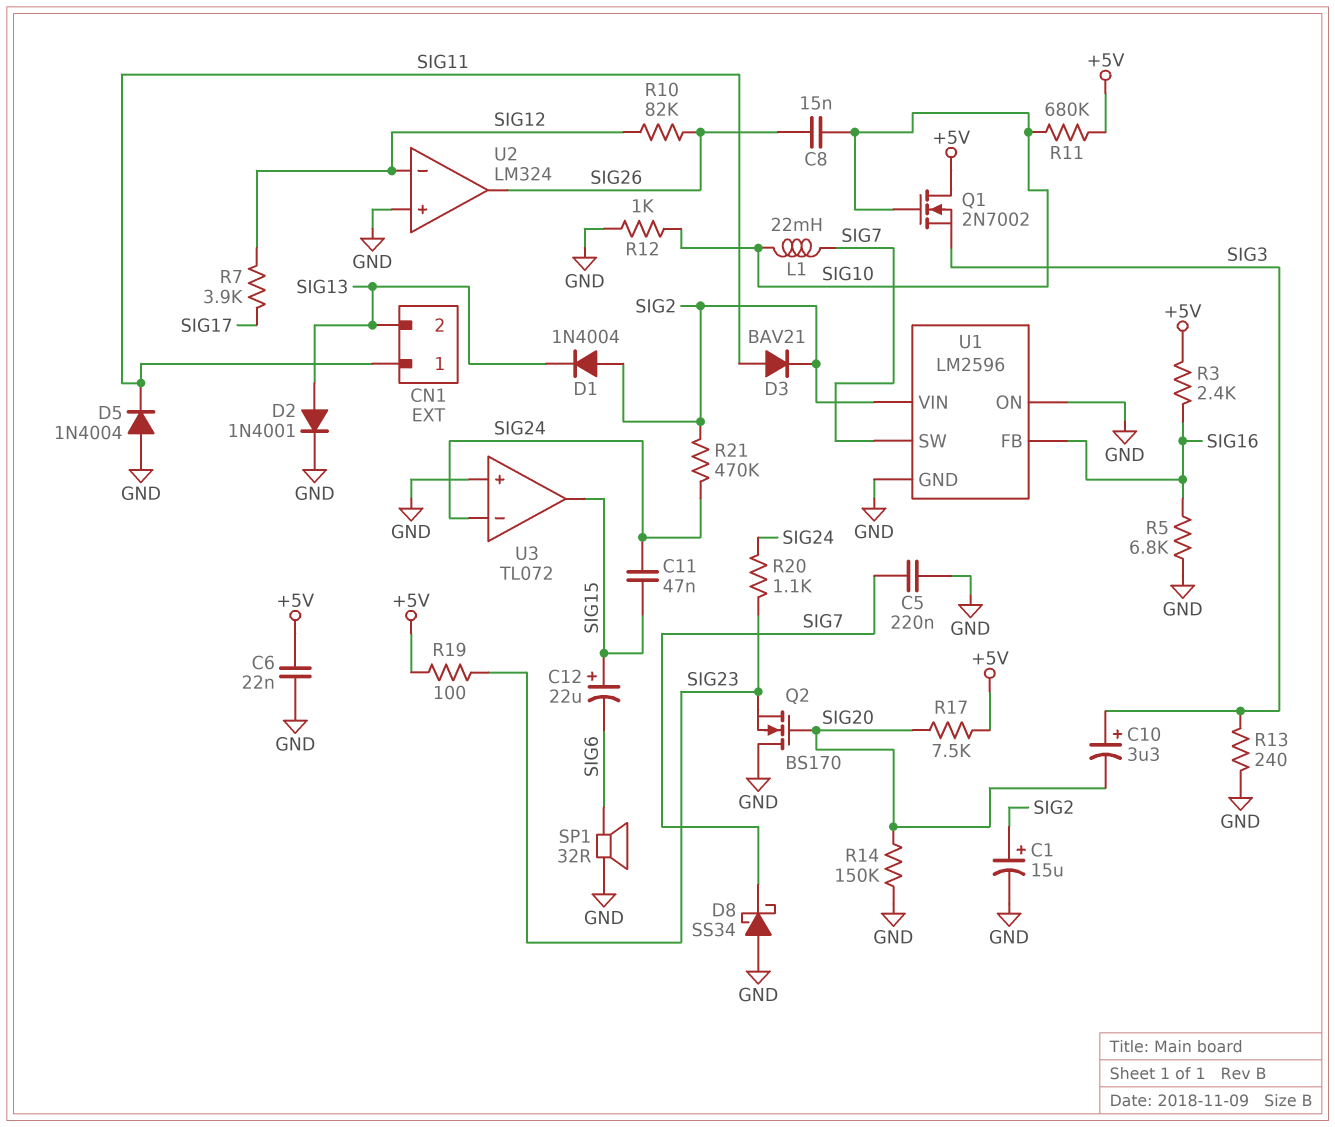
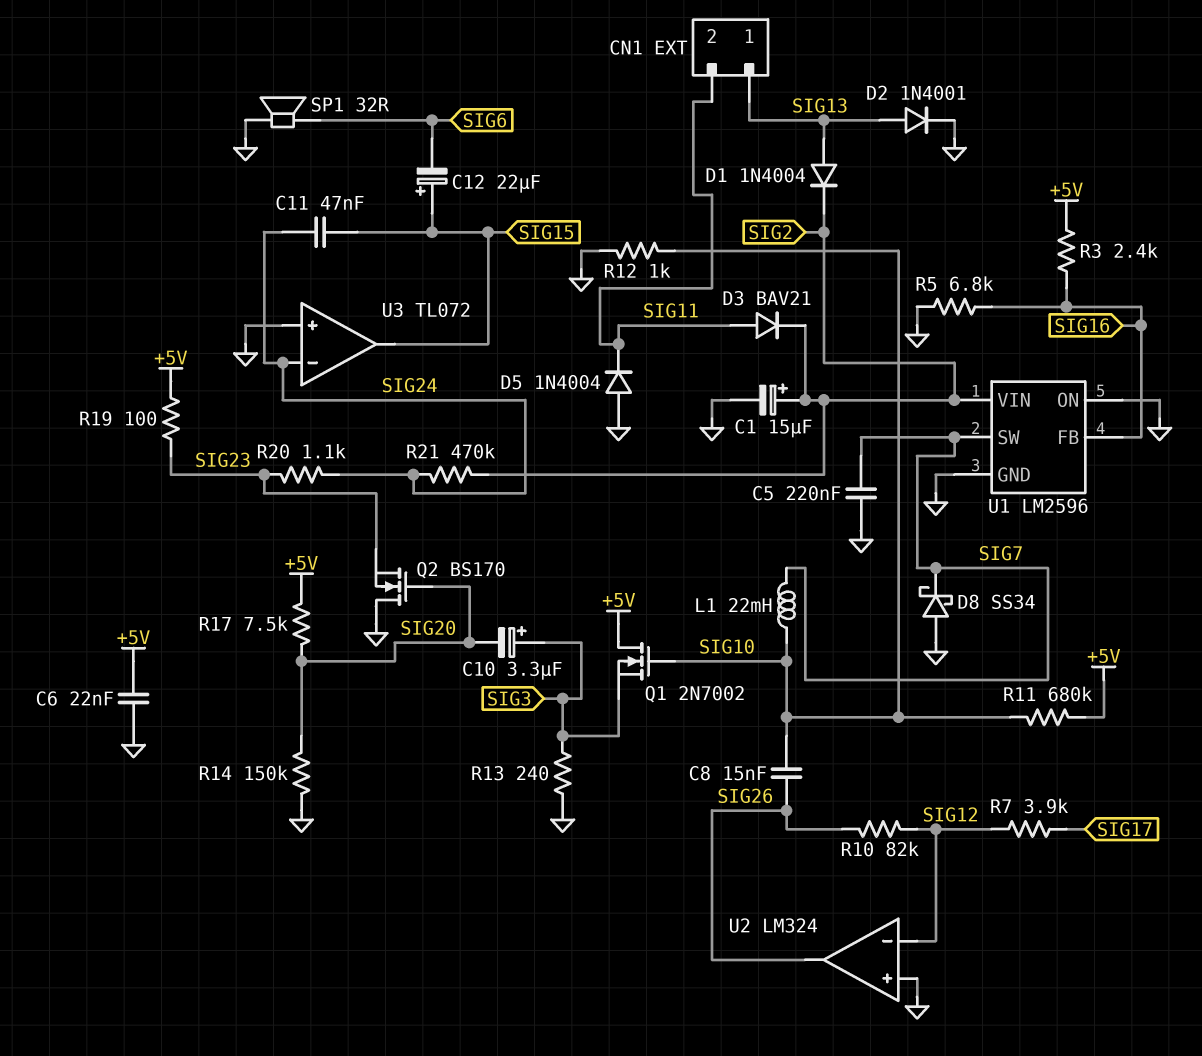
CN1 pin 1: SIG11 -> SIG13
CN1 pin 2: SIG13 -> SIG11
D1: diode 1N4004 (A SIG2, K SIG13) -> diode 1N4004 (A SIG13, K SIG2)

